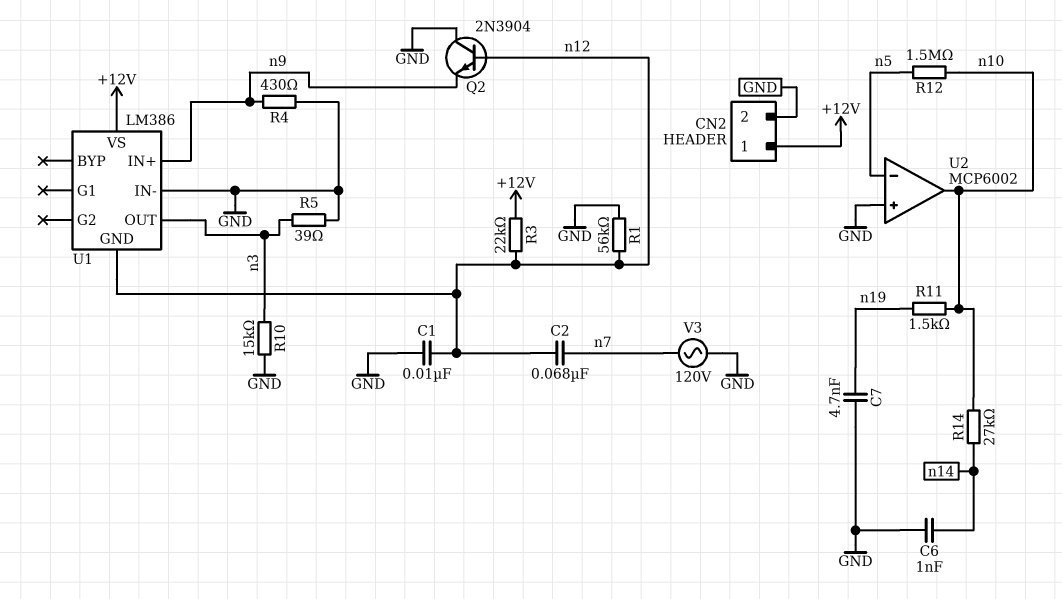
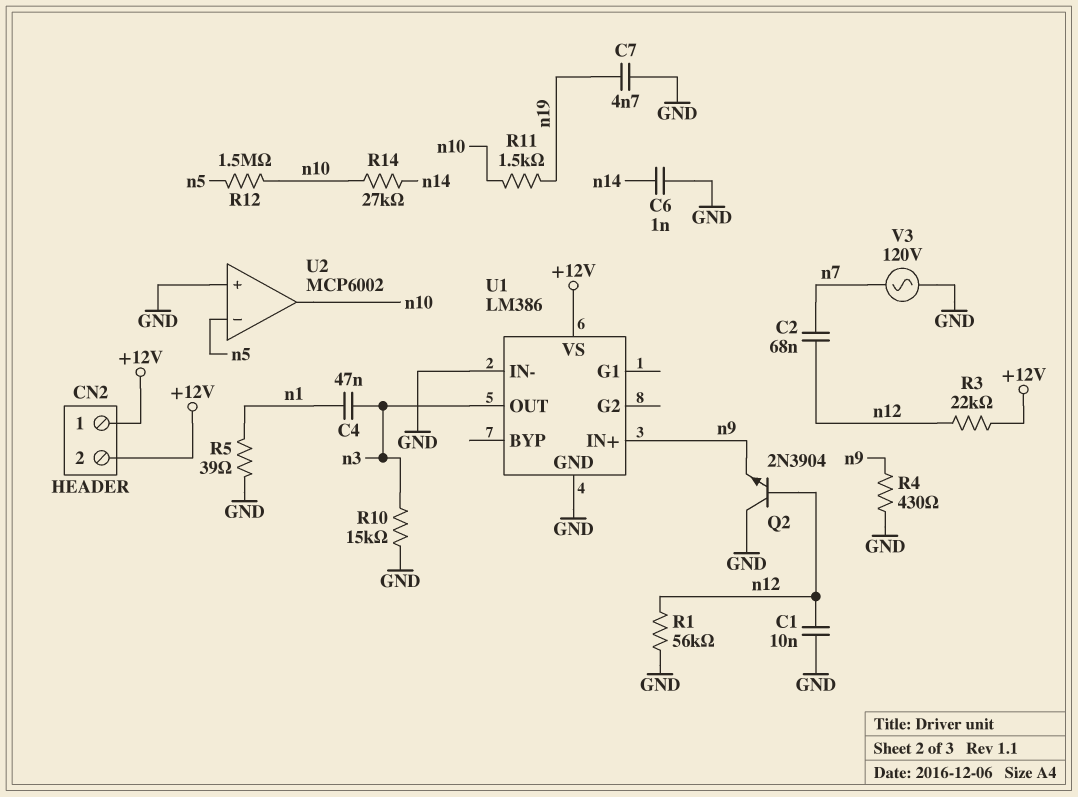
C4: none -> 47nF (n1, n3)
CN2 pin 2: GND -> +12V
R5: 39 (GND, n3) -> 39 (GND, n1)
U1 pin GND: n12 -> GND

